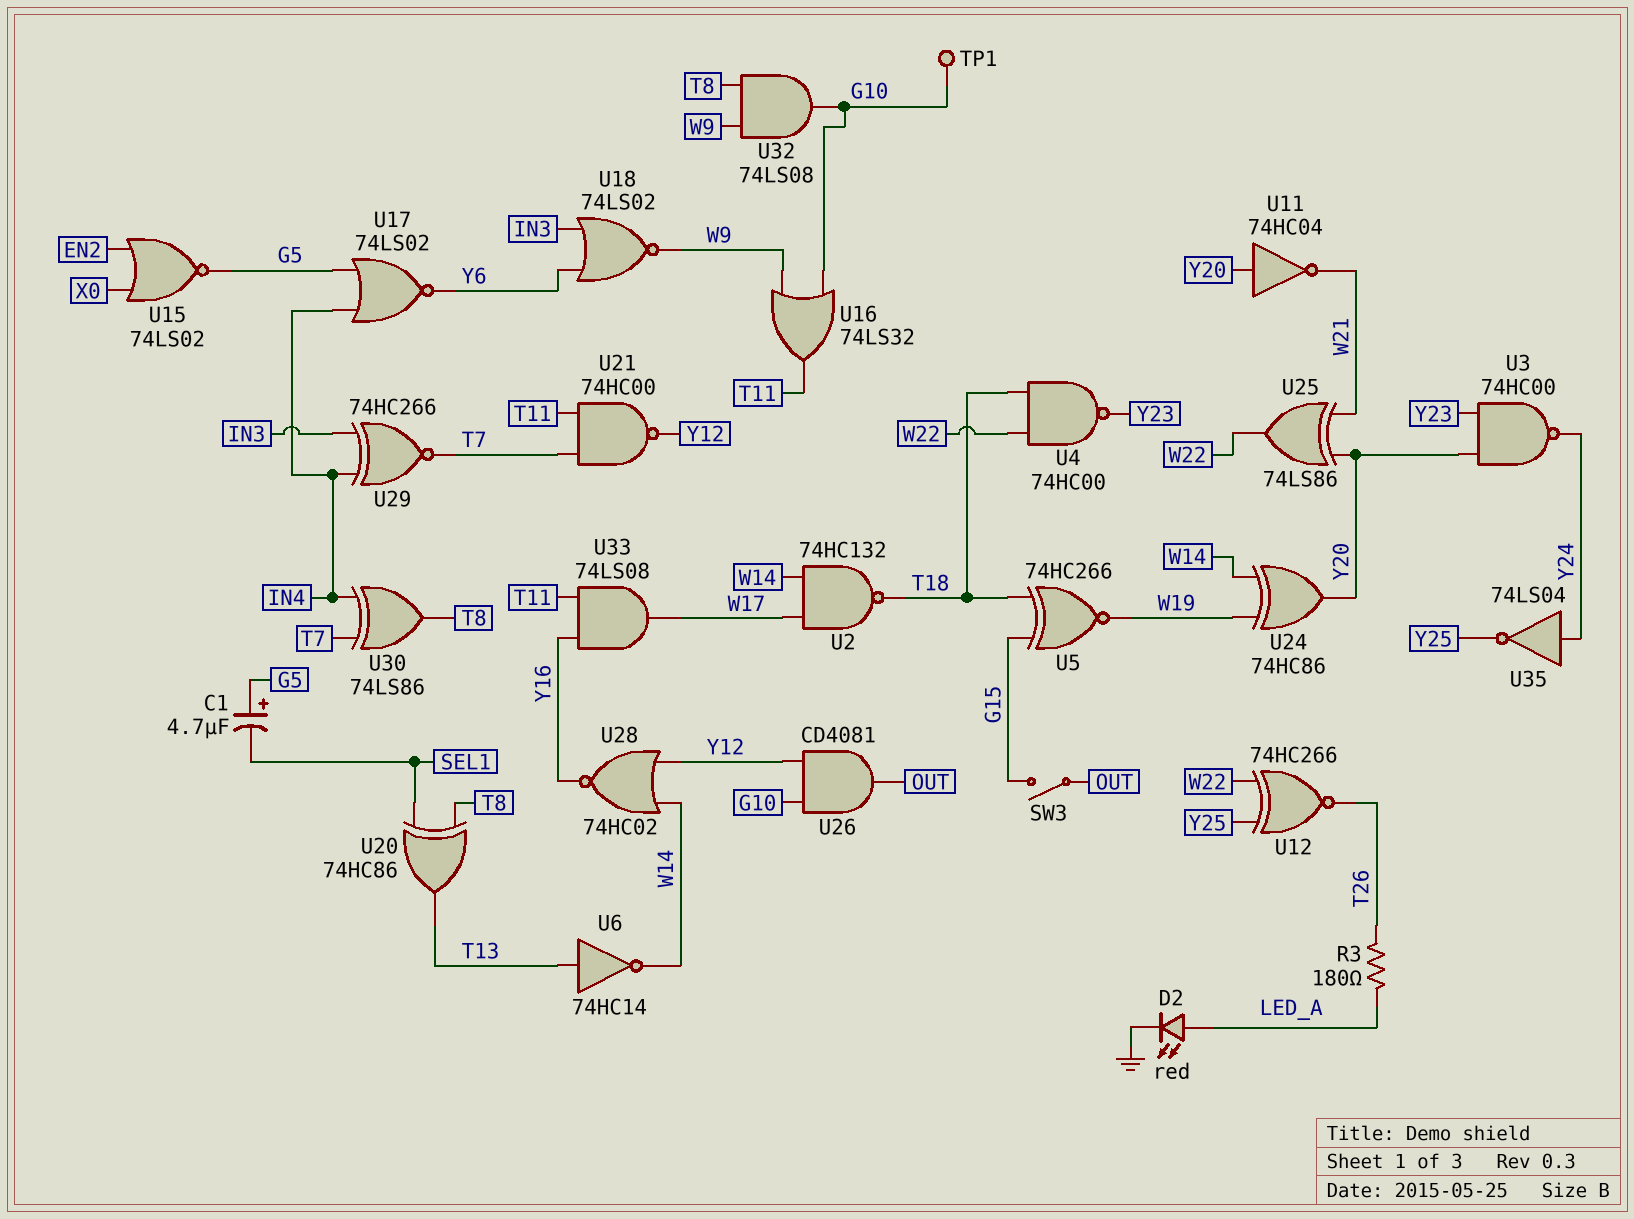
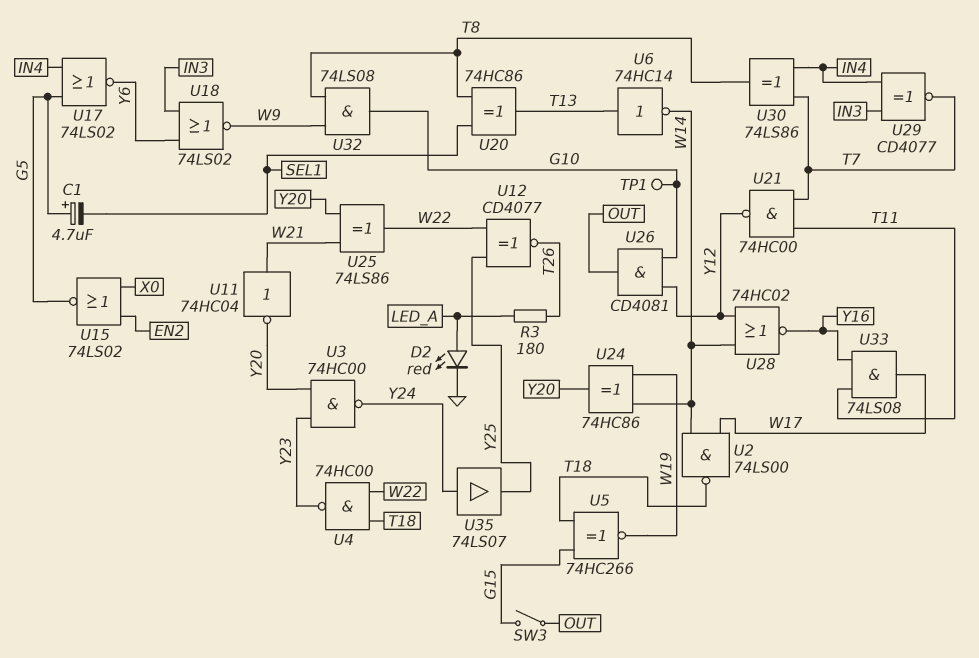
U2: NAND 74HC132 (in W14, in W17, out T18) -> NAND 74LS00 (in W14, in W17, out T18)
U11: NOT 74HC04 (in Y20, out W21) -> NOT 74HC04 (in W21, out Y20)
U12: XNOR 74HC266 (in W22, in Y25, out T26) -> XNOR CD4077 (in W22, in Y25, out T26)
U16: OR 74LS32 (in G10, in W9, out T11) -> none
U29: XNOR 74HC266 (in IN3, in IN4, out T7) -> XNOR CD4077 (in IN3, in IN4, out T7)
U35: NOT 74LS04 (in Y24, out Y25) -> buffer 74LS07 (in Y24, out Y25)

